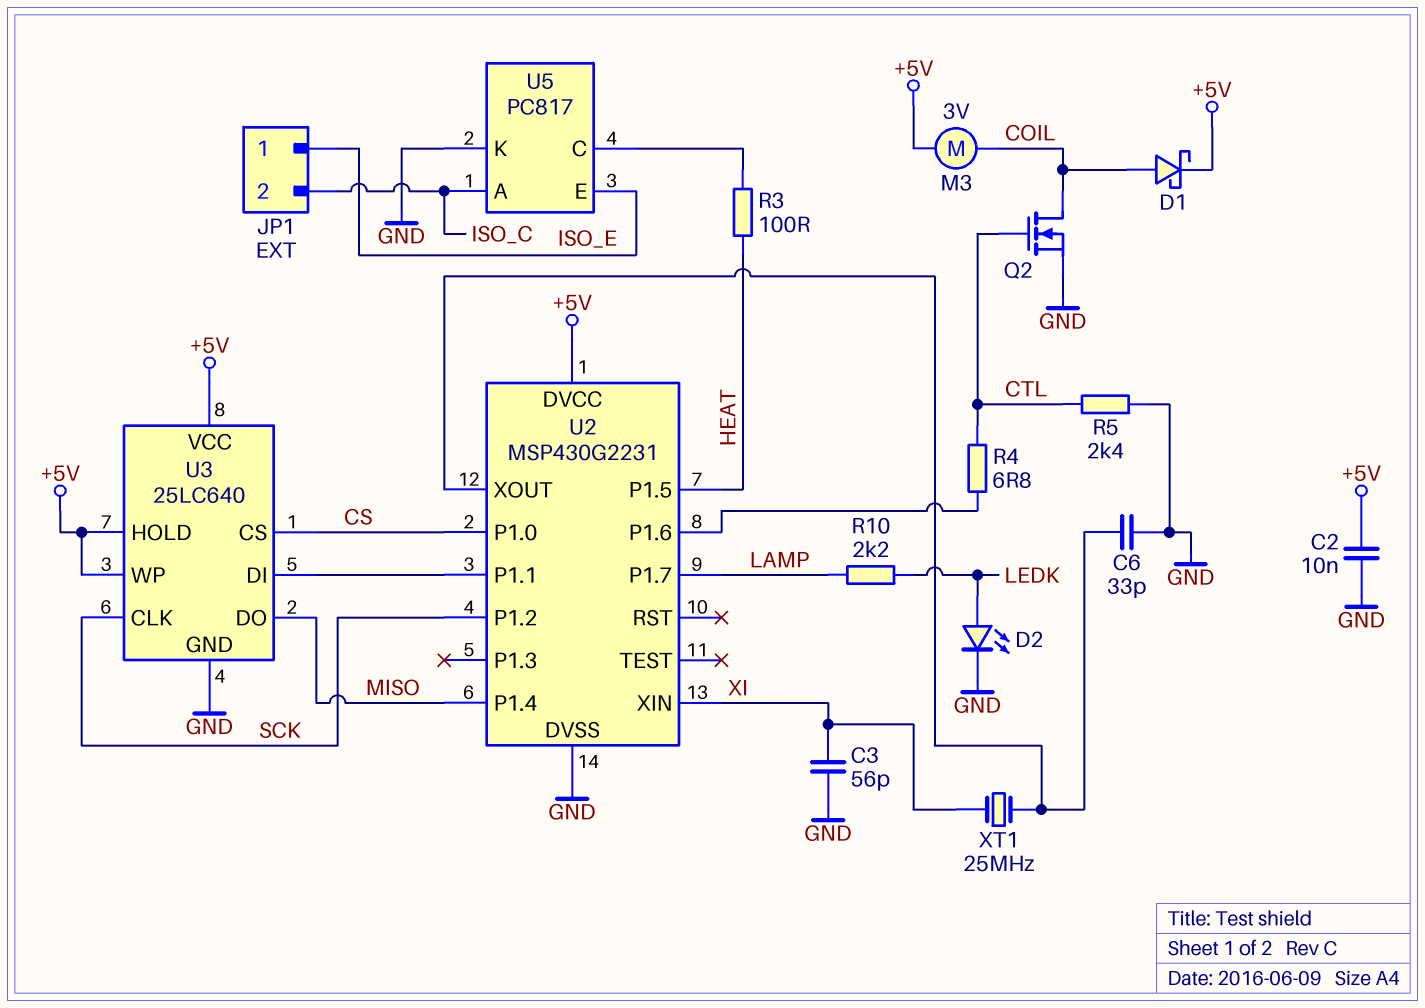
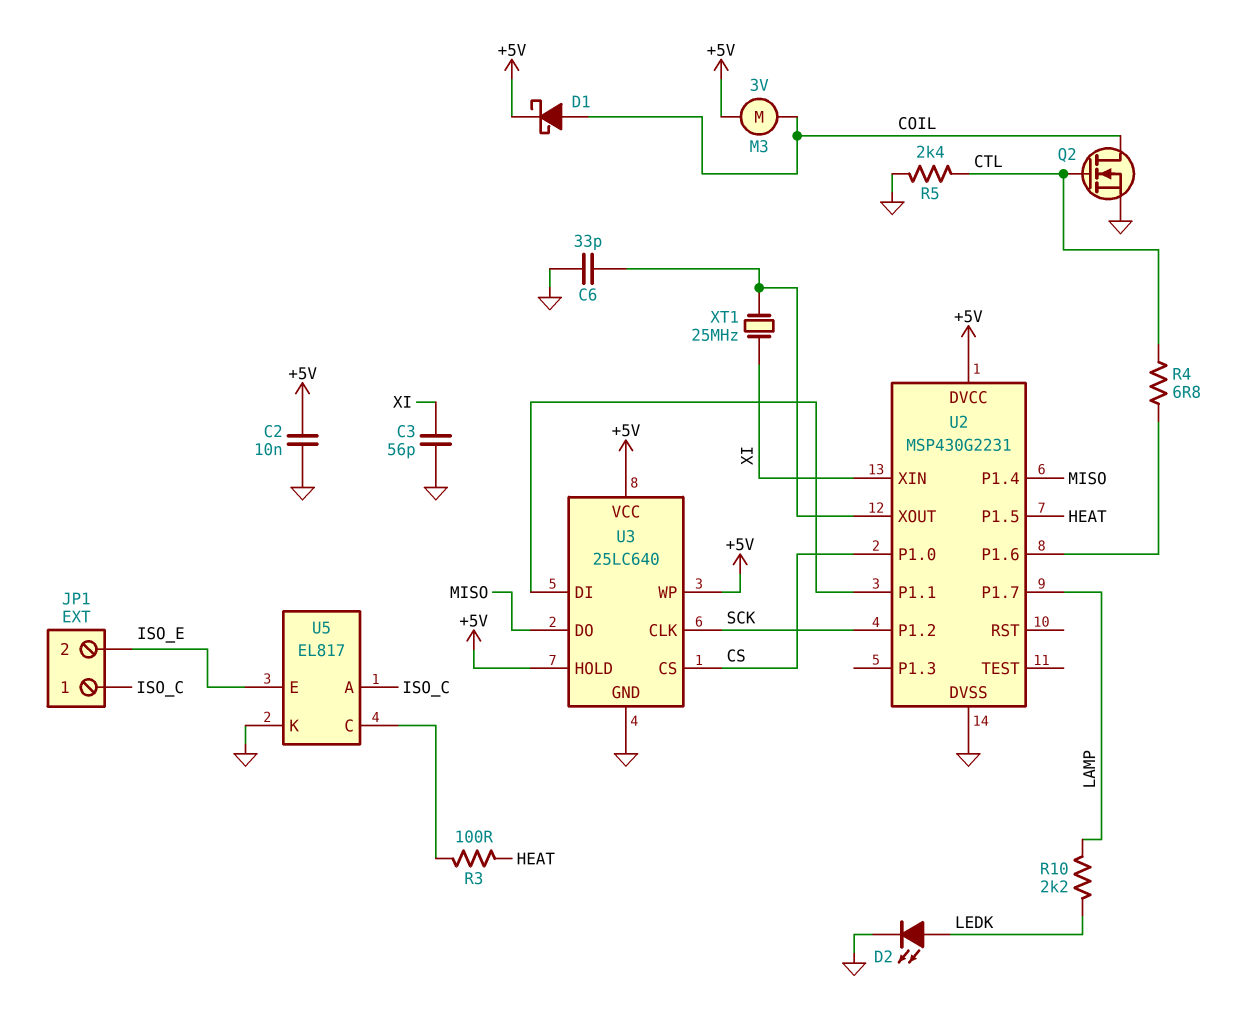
JP1 pin 1: ISO_E -> ISO_C
JP1 pin 2: ISO_C -> ISO_E
U5: PC817 -> EL817

